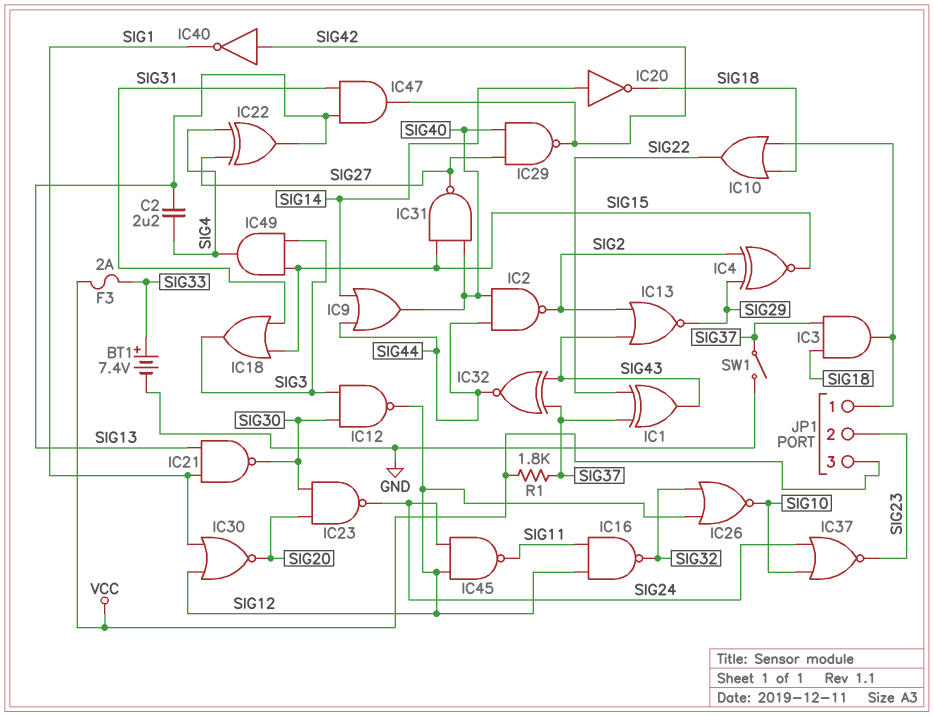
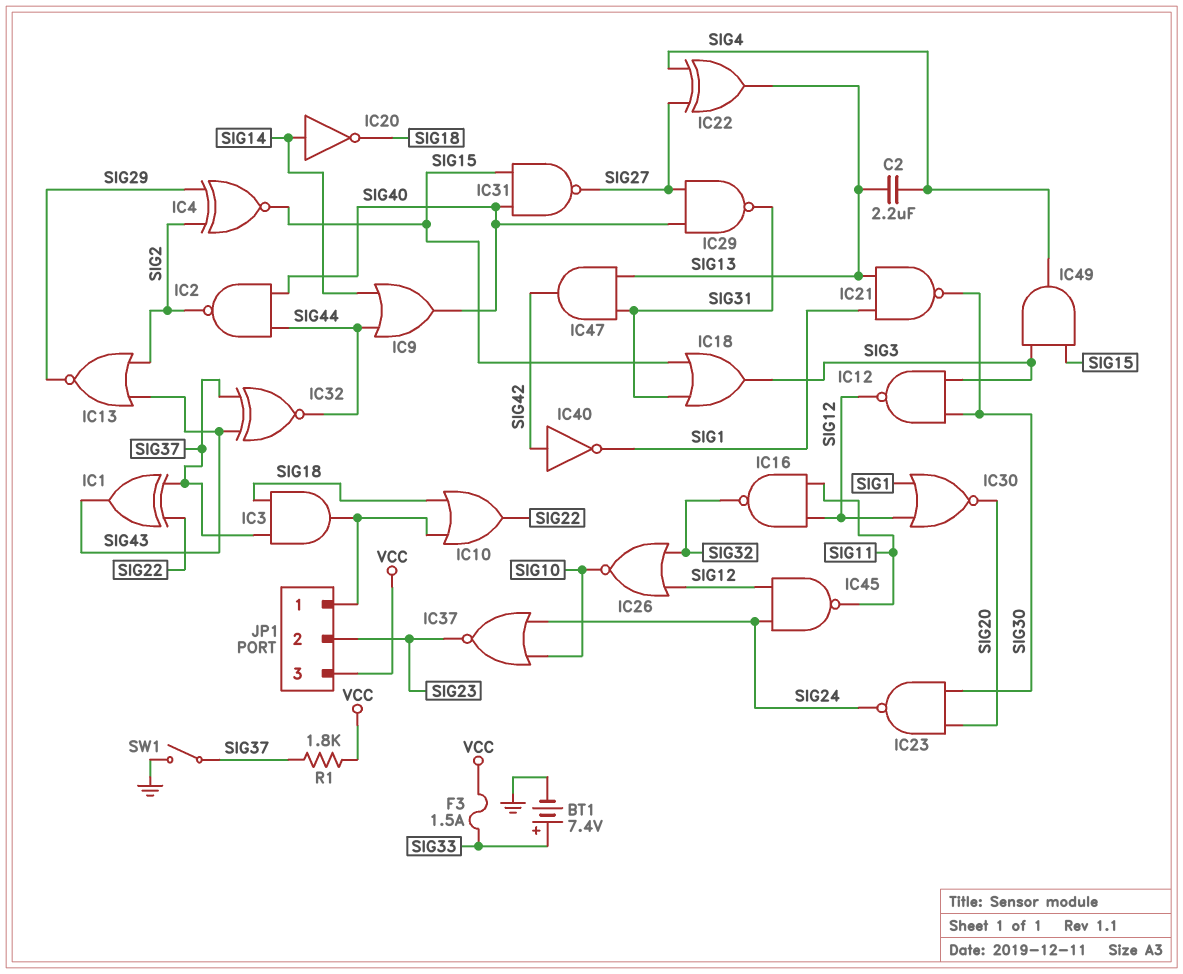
F3: 2A (SIG33, VCC) -> 1.5A (SIG33, VCC)
IC29: NAND (in SIG27, in SIG40, out SIG42) -> NAND (in SIG27, in SIG40, out SIG31)

